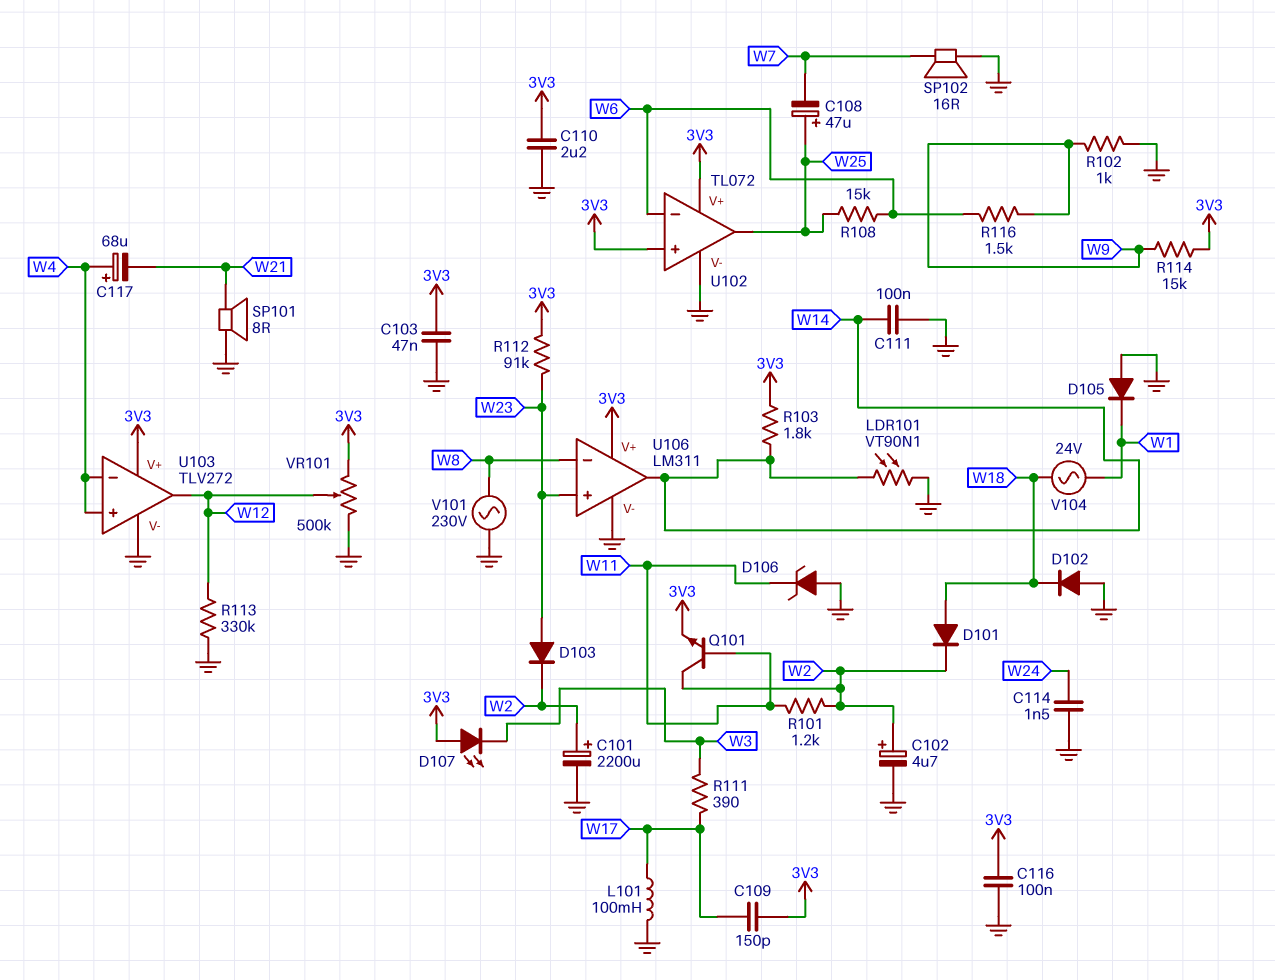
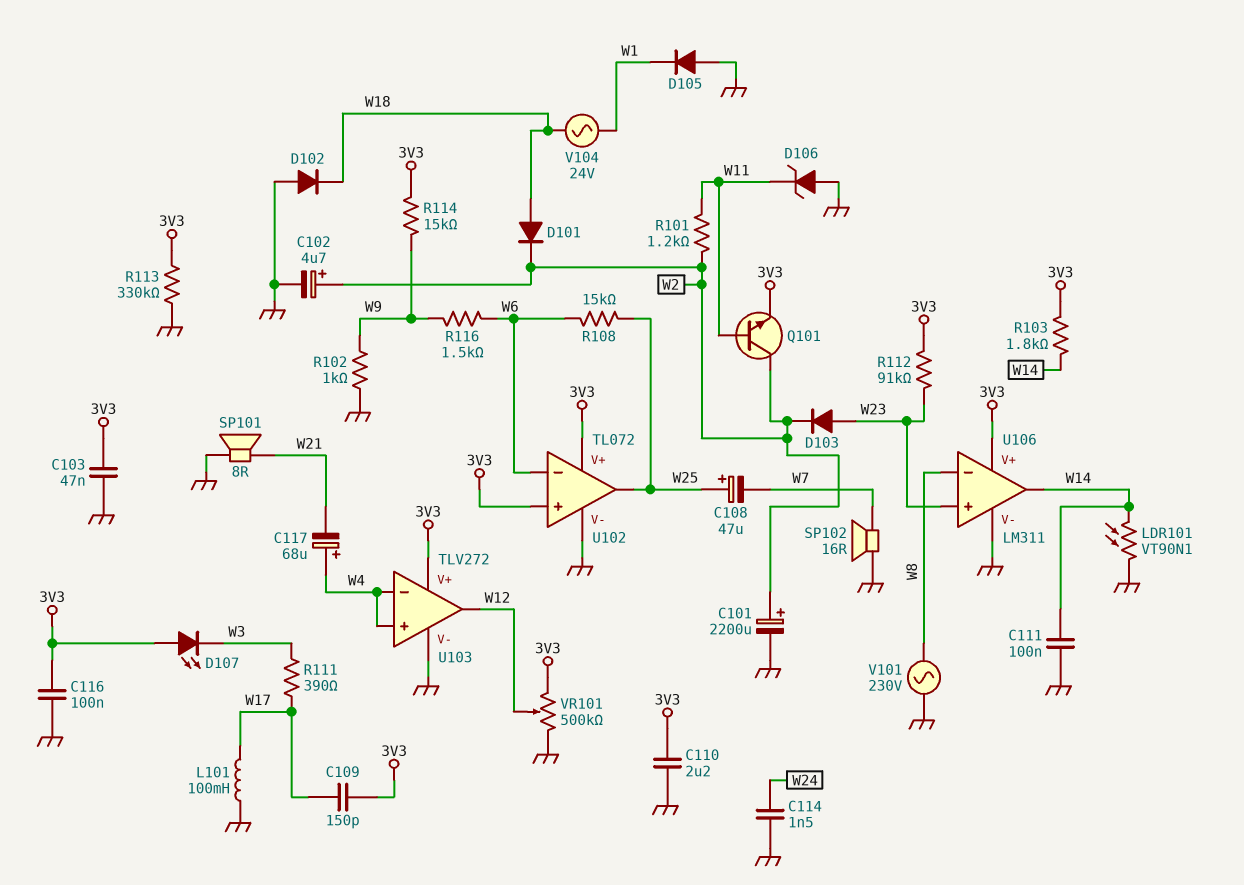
R113: 330k (GND, W12) -> 330k (3V3, GND)

